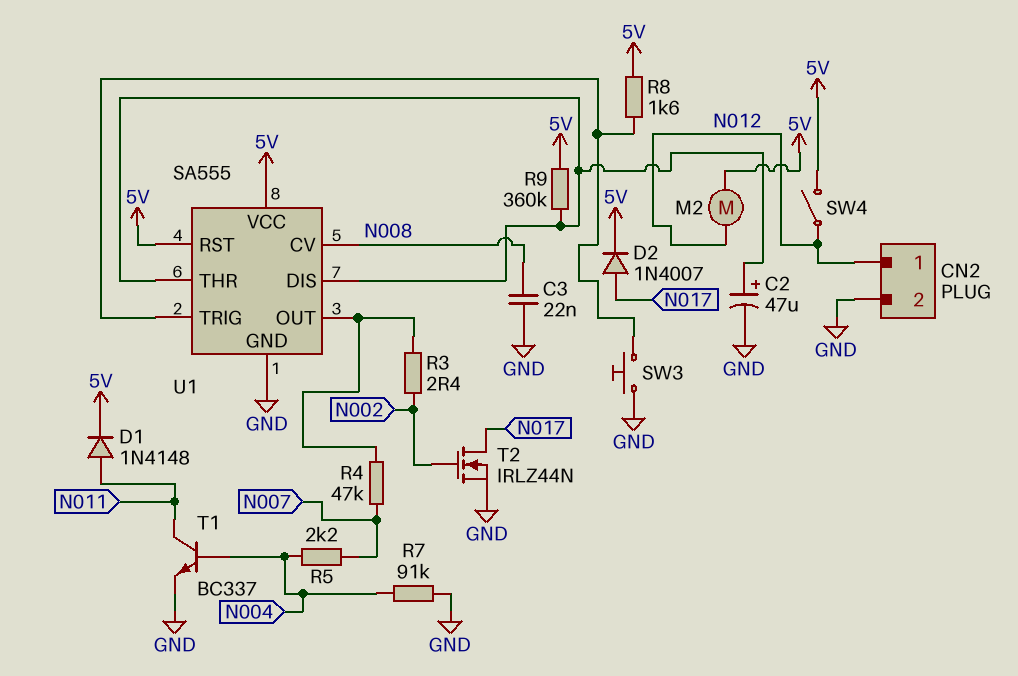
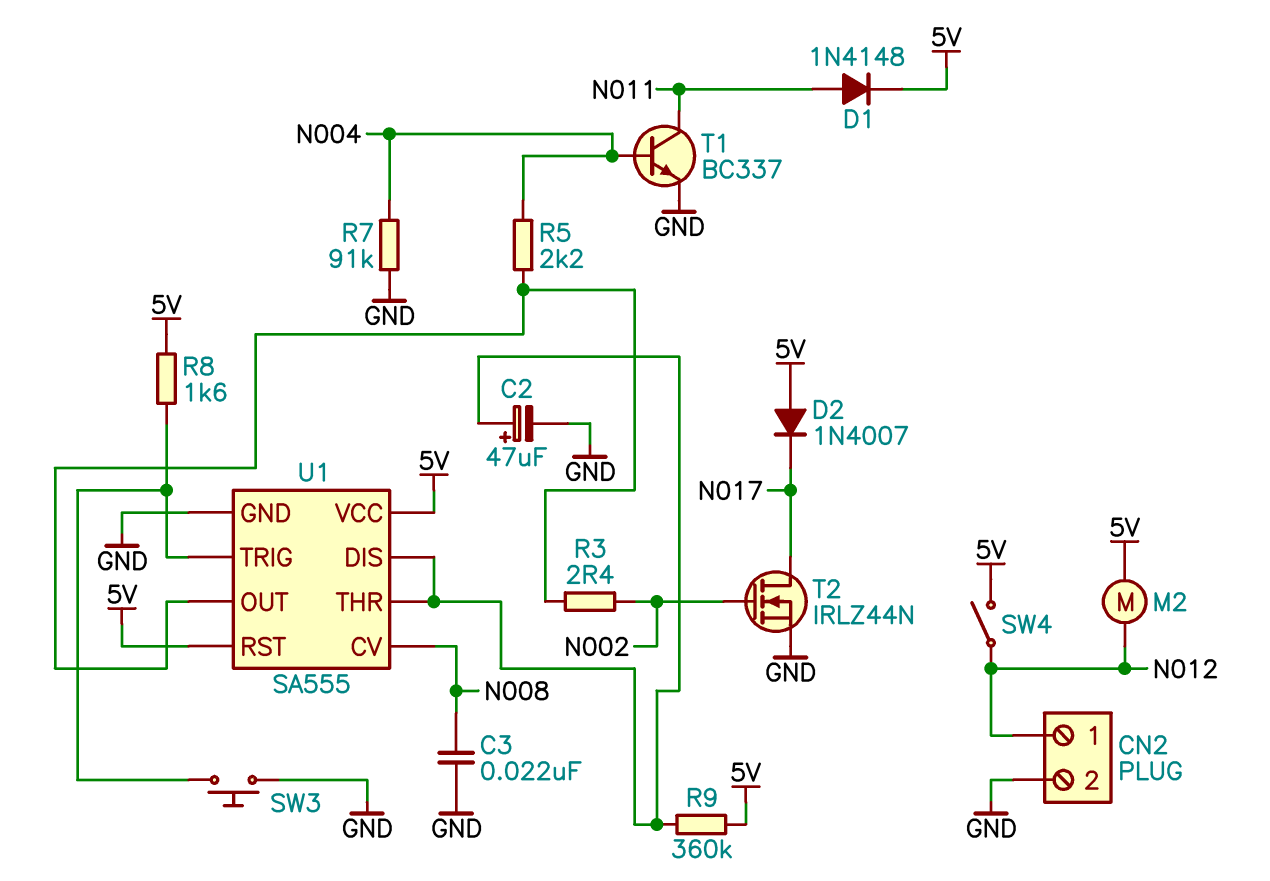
D2: diode 1N4007 (A N017, K 5V) -> diode 1N4007 (A 5V, K N017)
R4: 47k (N007, U1/OUT) -> none
R5: 2.2k (N004, N007) -> 2.2k (N004, U1/OUT)

